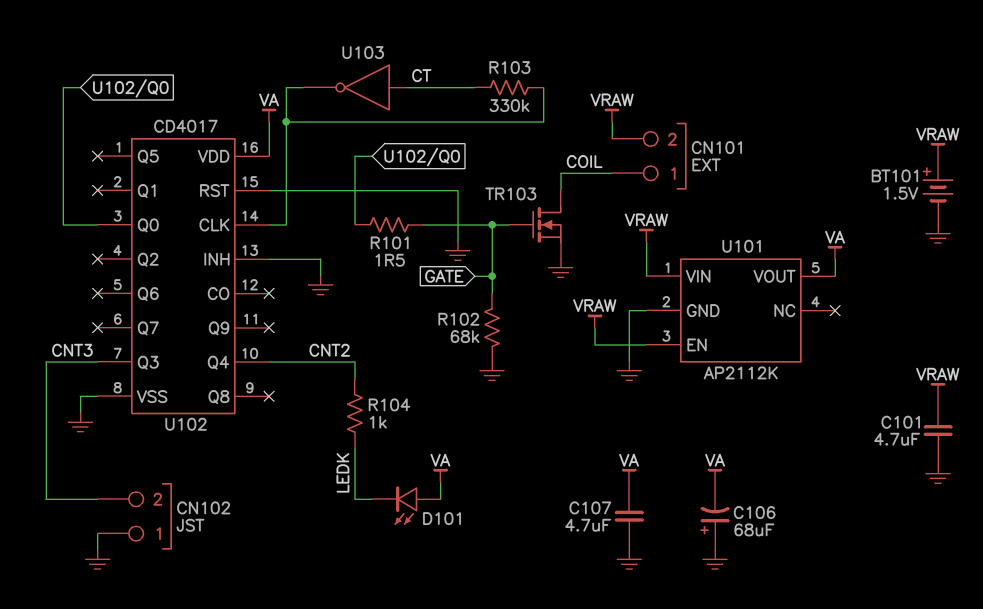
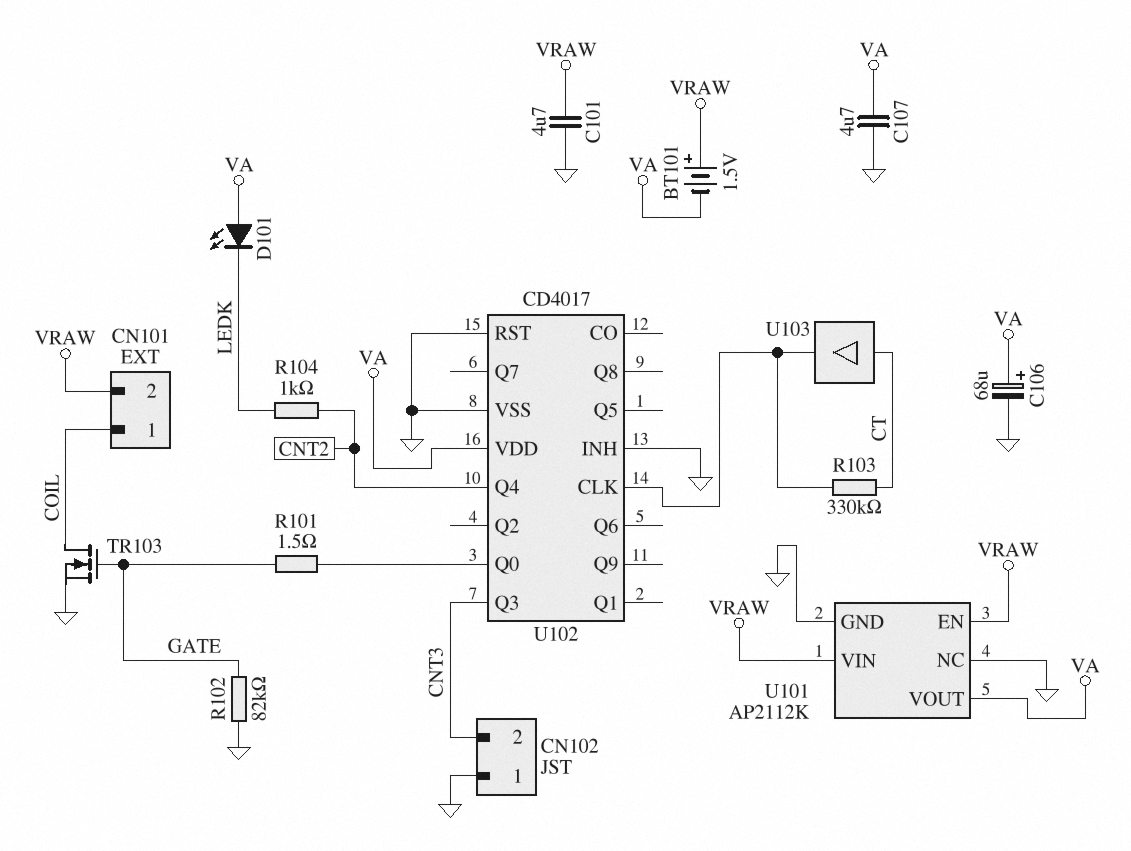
BT101: 1.5V (plus VRAW, minus GND) -> 1.5V (plus VRAW, minus VA)
C106: 68uF (plus GND, minus VA) -> 68uF (plus VA, minus GND)
R102: 68k (GATE, GND) -> 82k (GATE, GND)
U101 pin NC: none -> GND
U103: NOT (in CT, out U102/CLK) -> buffer (in CT, out U102/CLK)

